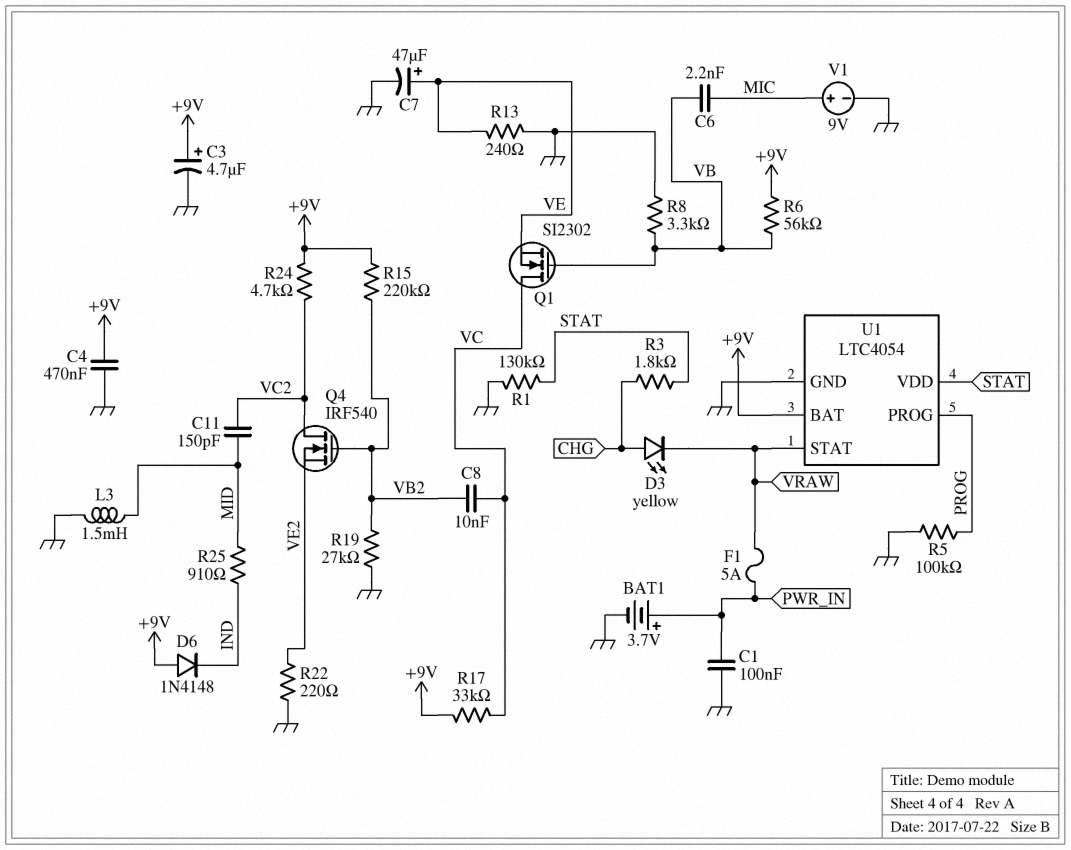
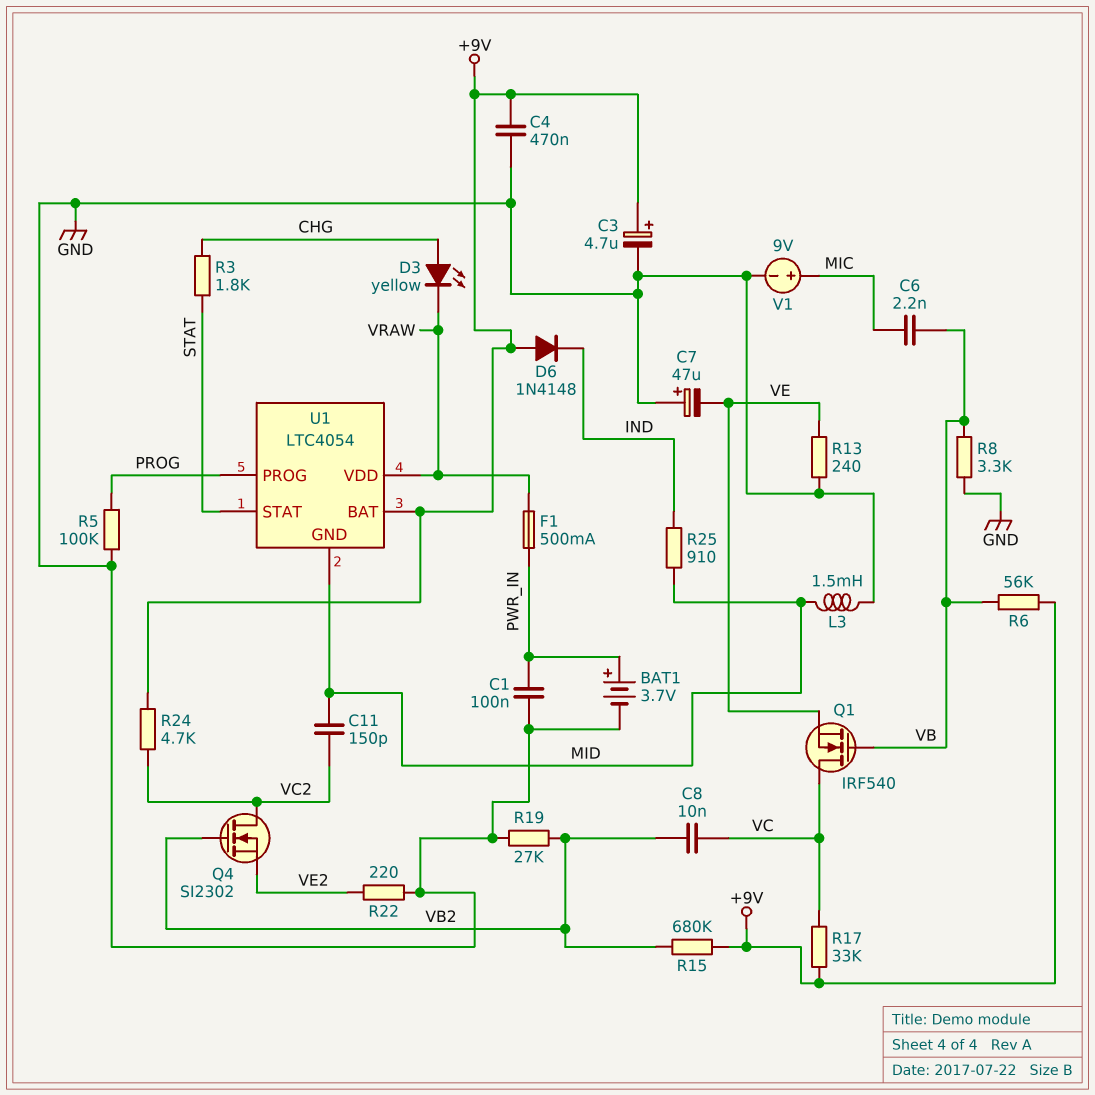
C7: 47uF (plus VE, minus GND) -> 47uF (plus GND, minus VE)
F1: 5A (PWR_IN, VRAW) -> 500mA (PWR_IN, VRAW)
Q1: NMOS SI2302 (G VB, D VC, S VE) -> NMOS IRF540 (G VB, D VC, S VE)
Q4: NMOS IRF540 (G VB2, D VC2, S VE2) -> NMOS SI2302 (G VB2, D VC2, S VE2)
R1: 130k (GND, STAT) -> none
R15: 220k (+9V, VB2) -> 680k (+9V, VB2)
U1 pin GND: GND -> MID
U1 pin STAT: VRAW -> STAT
U1 pin VDD: STAT -> VRAW

